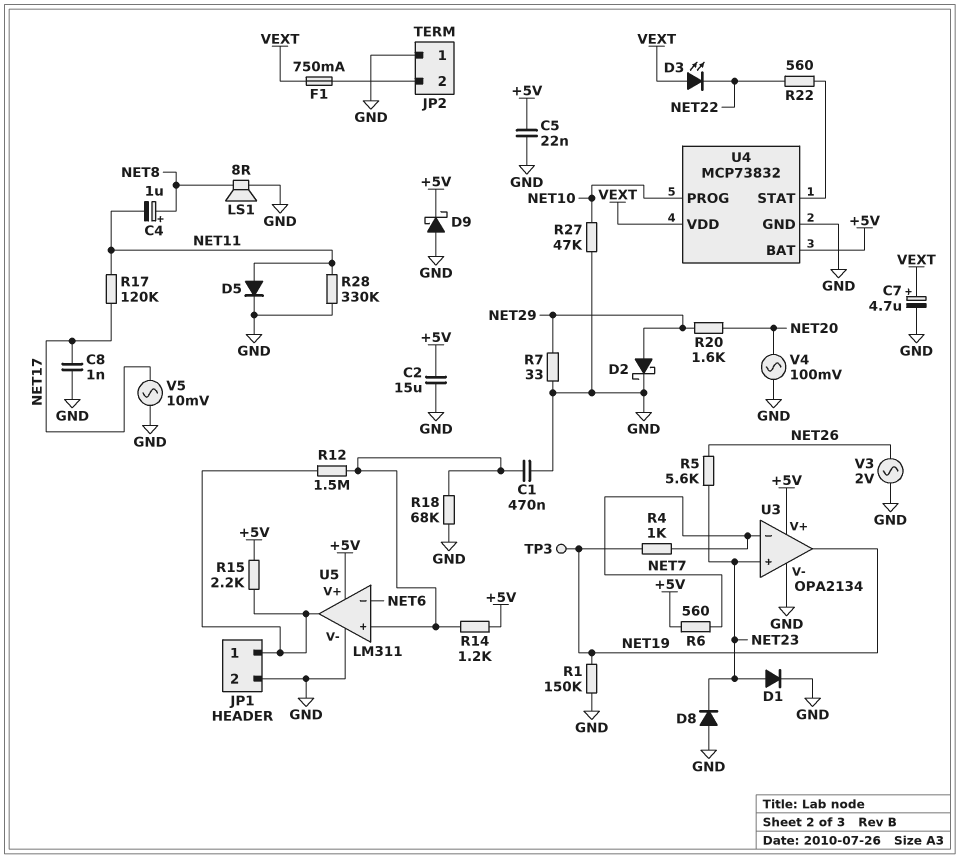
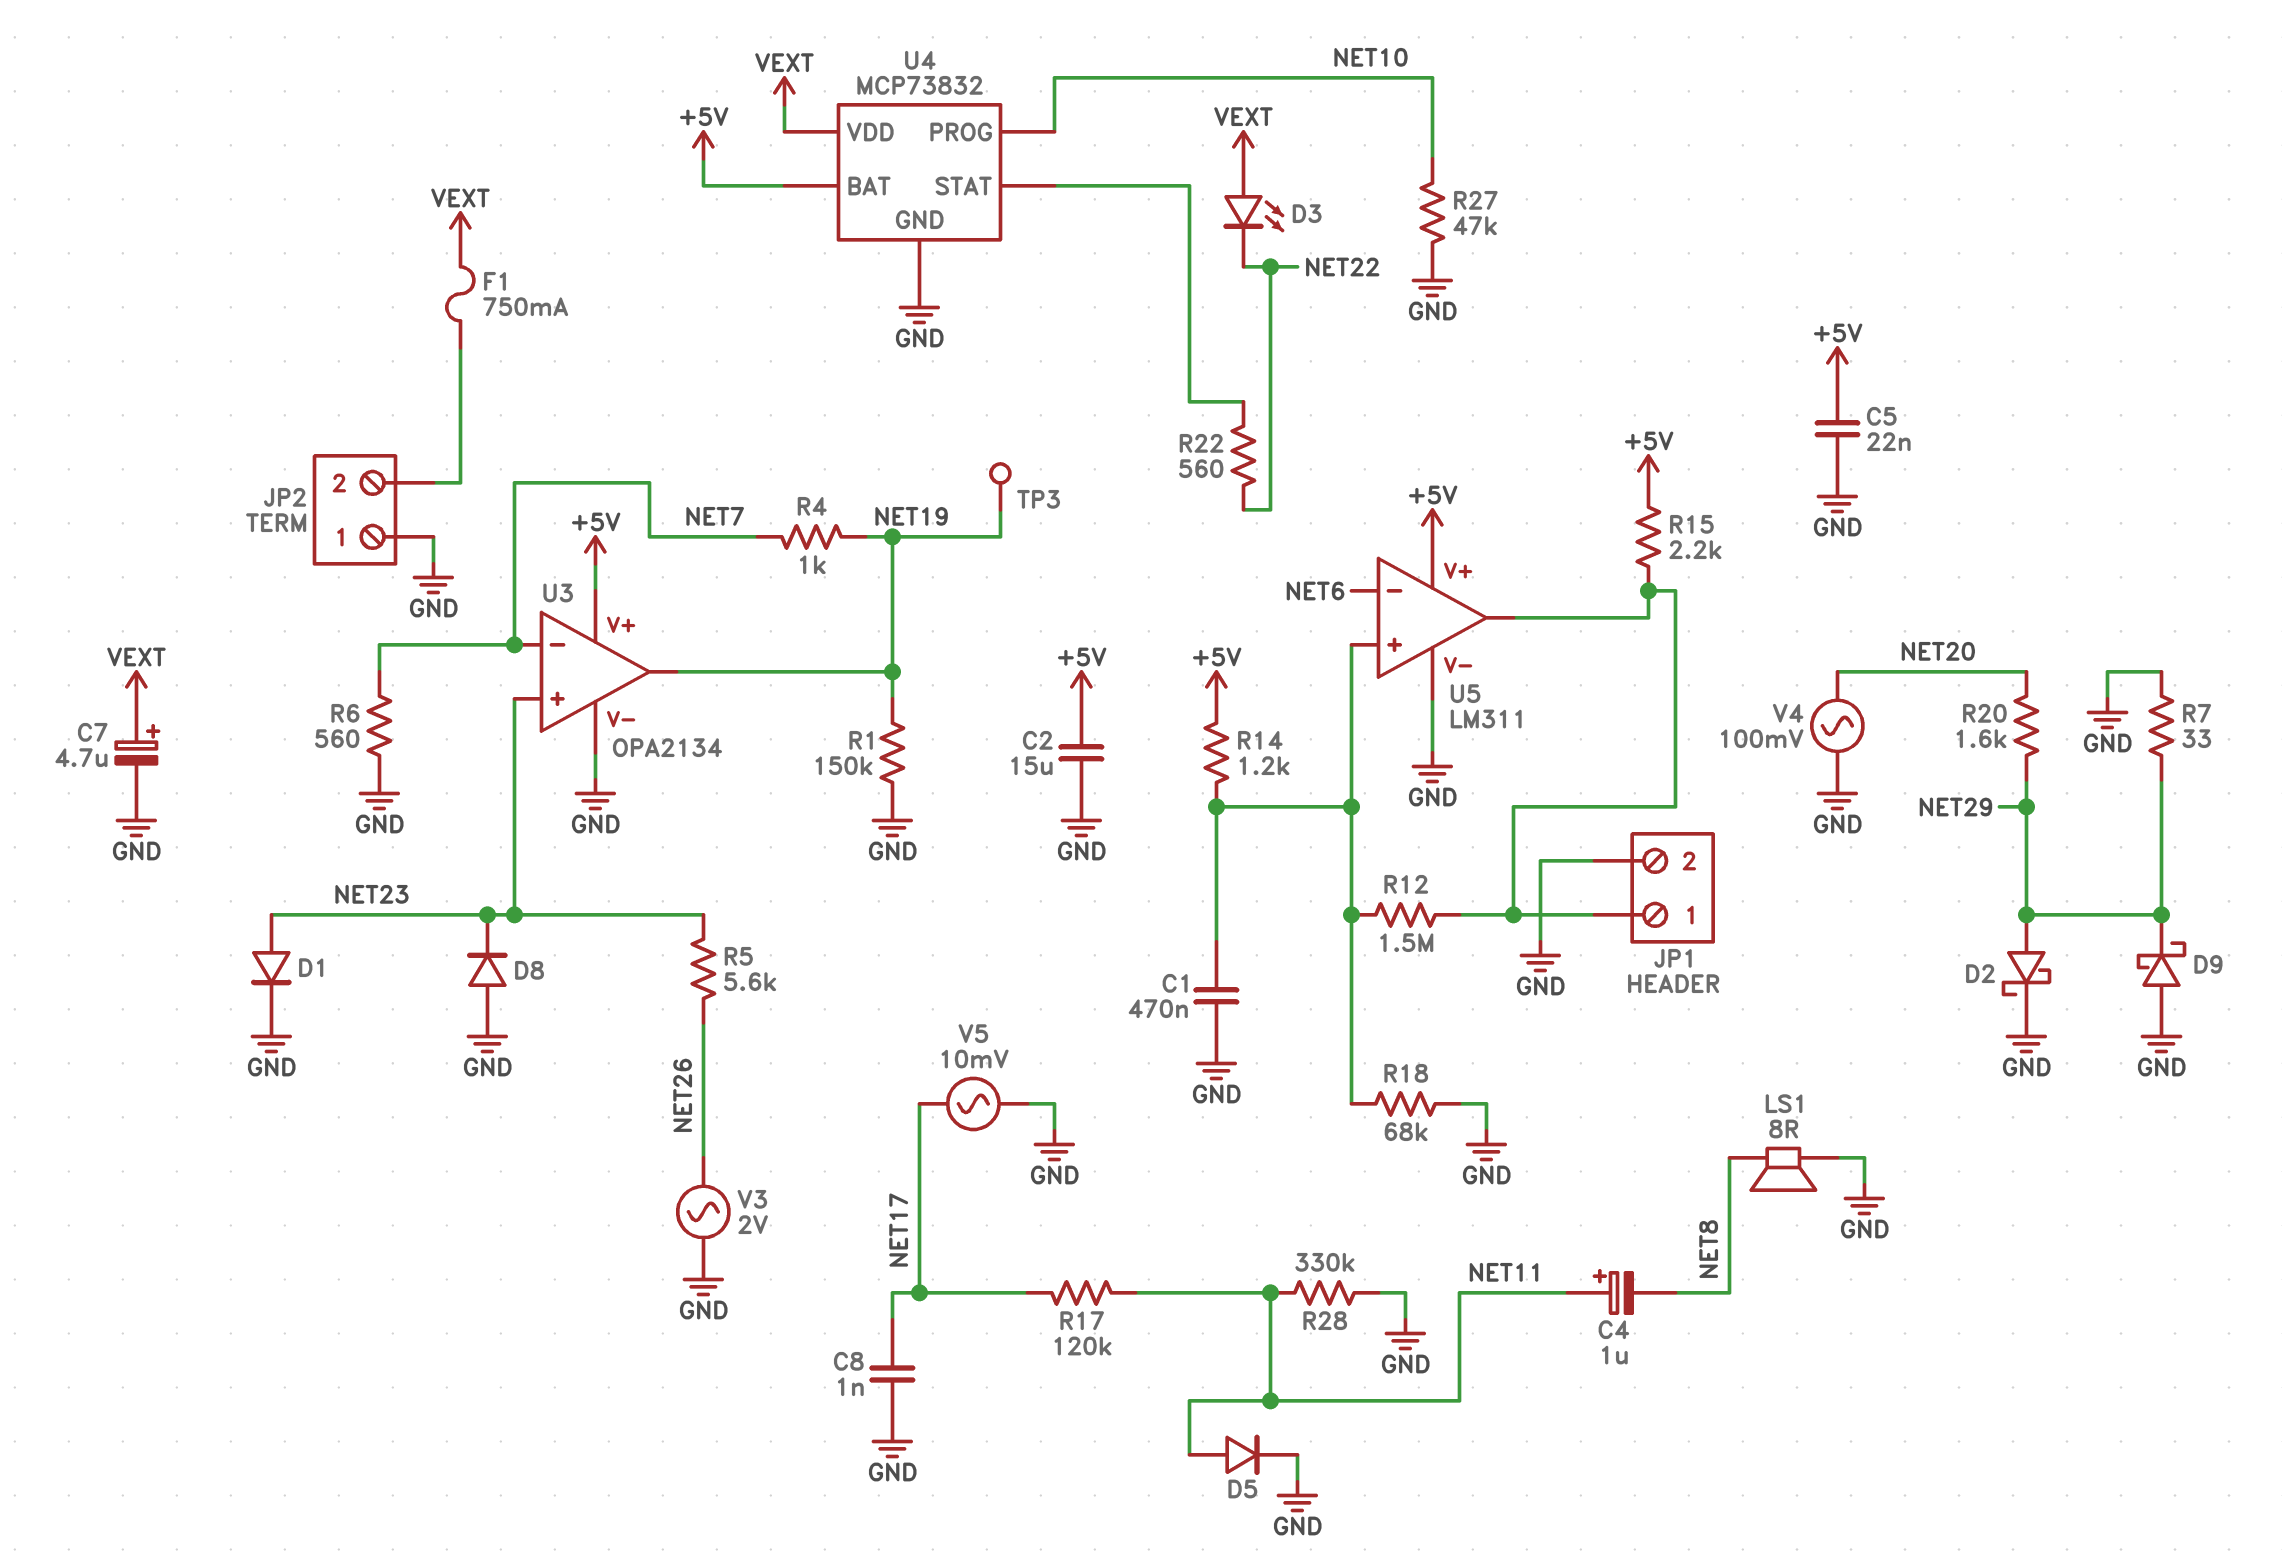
C4: 1uF (plus NET8, minus NET11) -> 1uF (plus NET11, minus NET8)
D9: schottky (A GND, K +5V) -> schottky (A GND, K NET29)
R6: 560 (+5V, NET7) -> 560 (GND, NET7)

